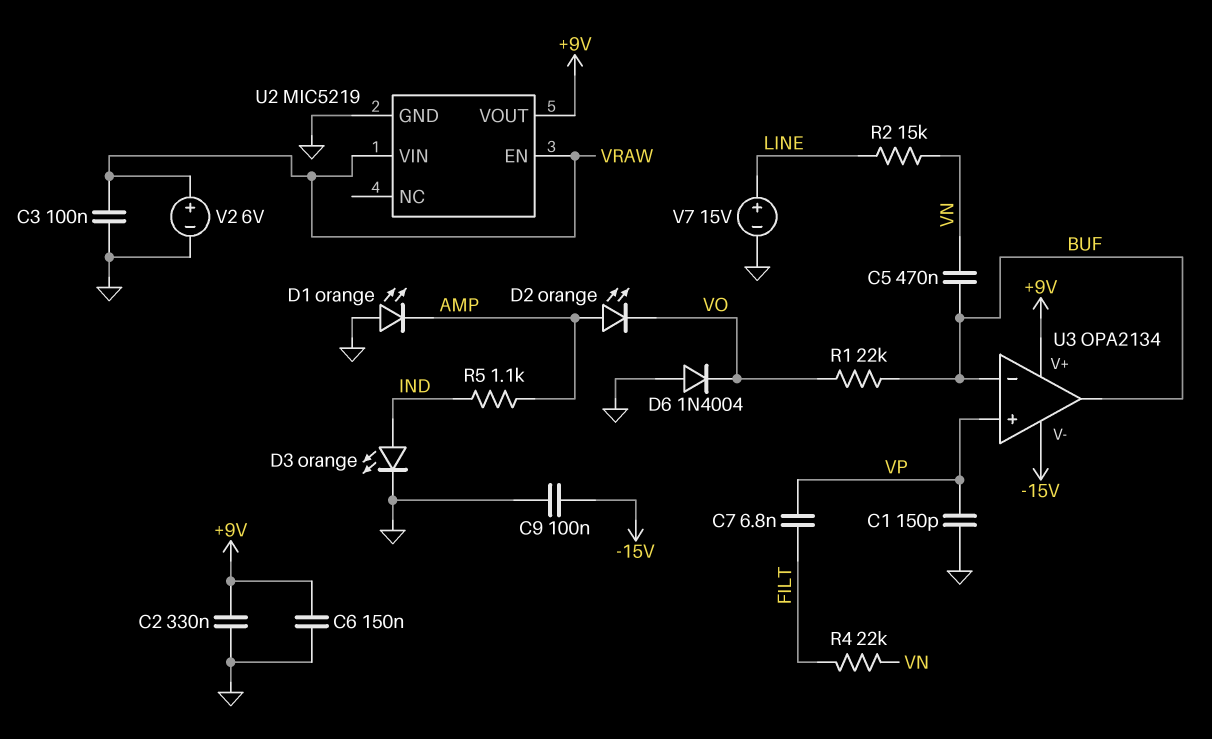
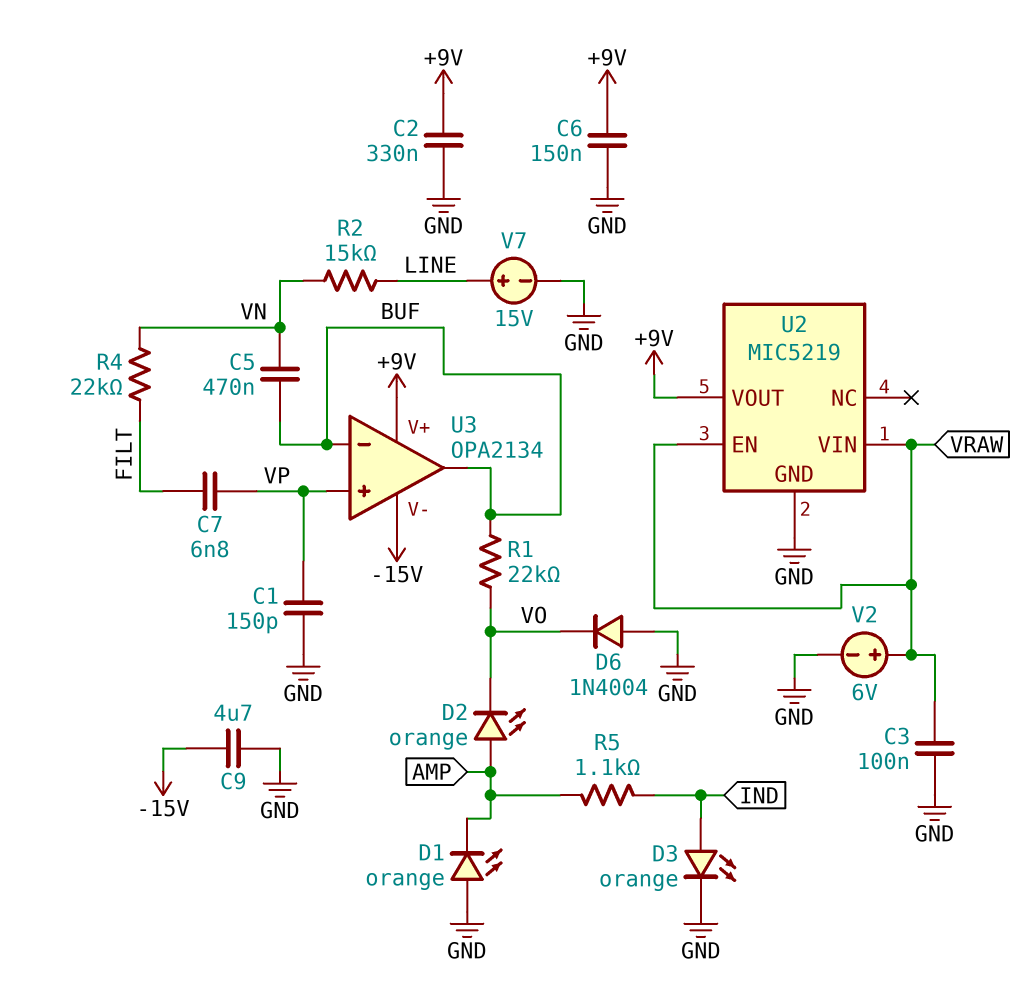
C9: 100nF (-15V, GND) -> 4.7uF (-15V, GND)

